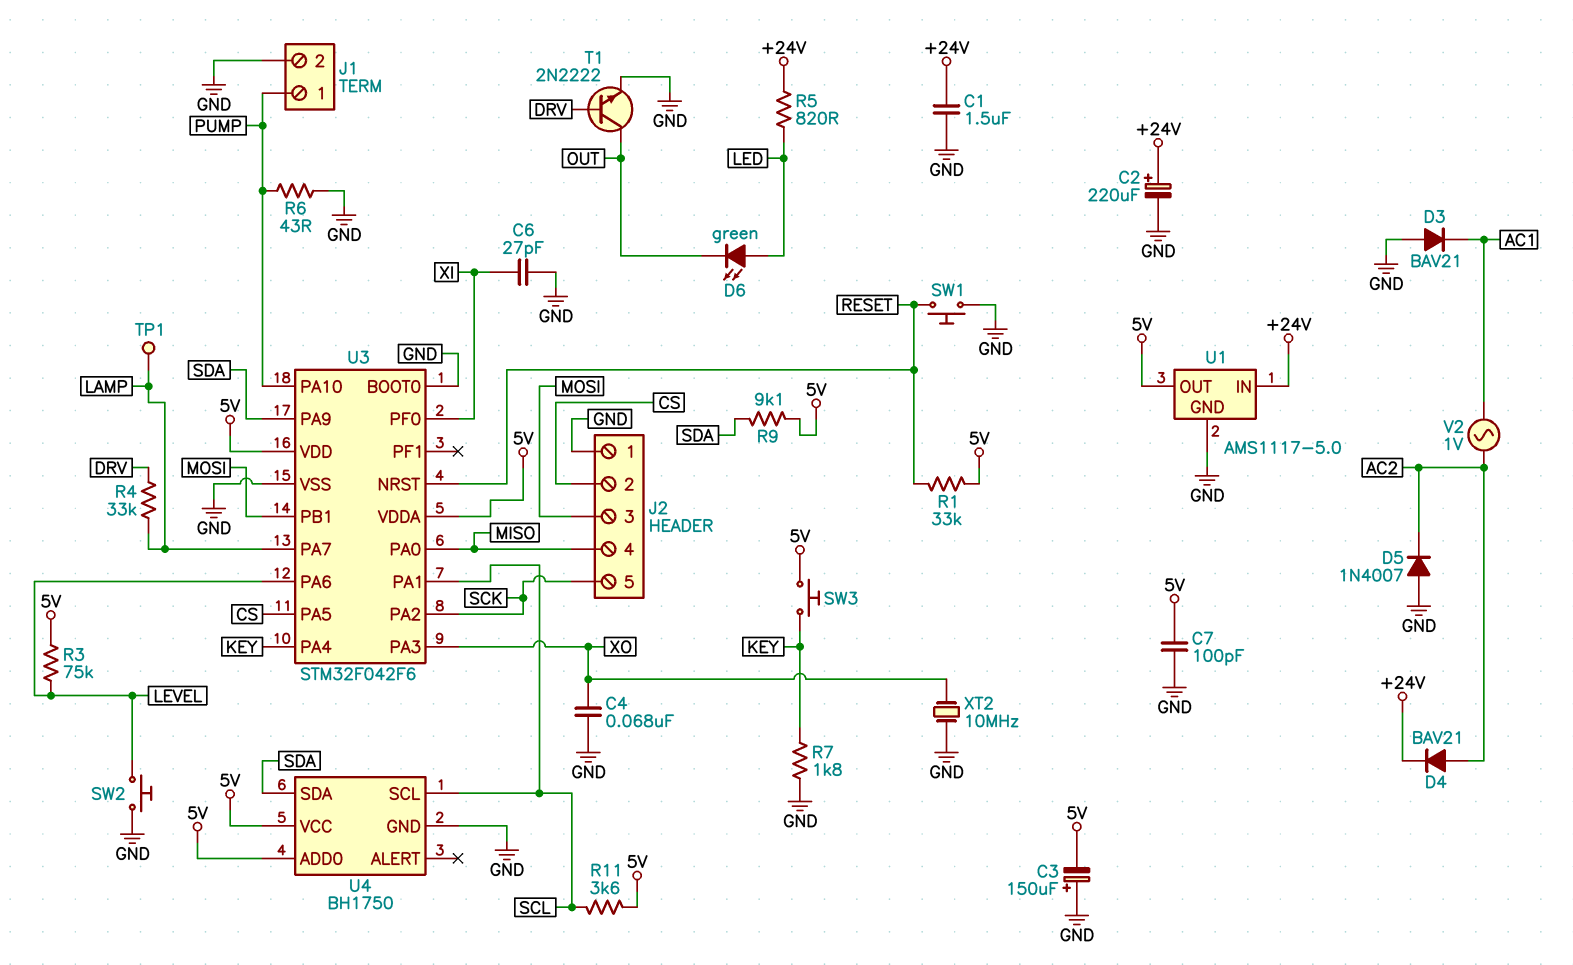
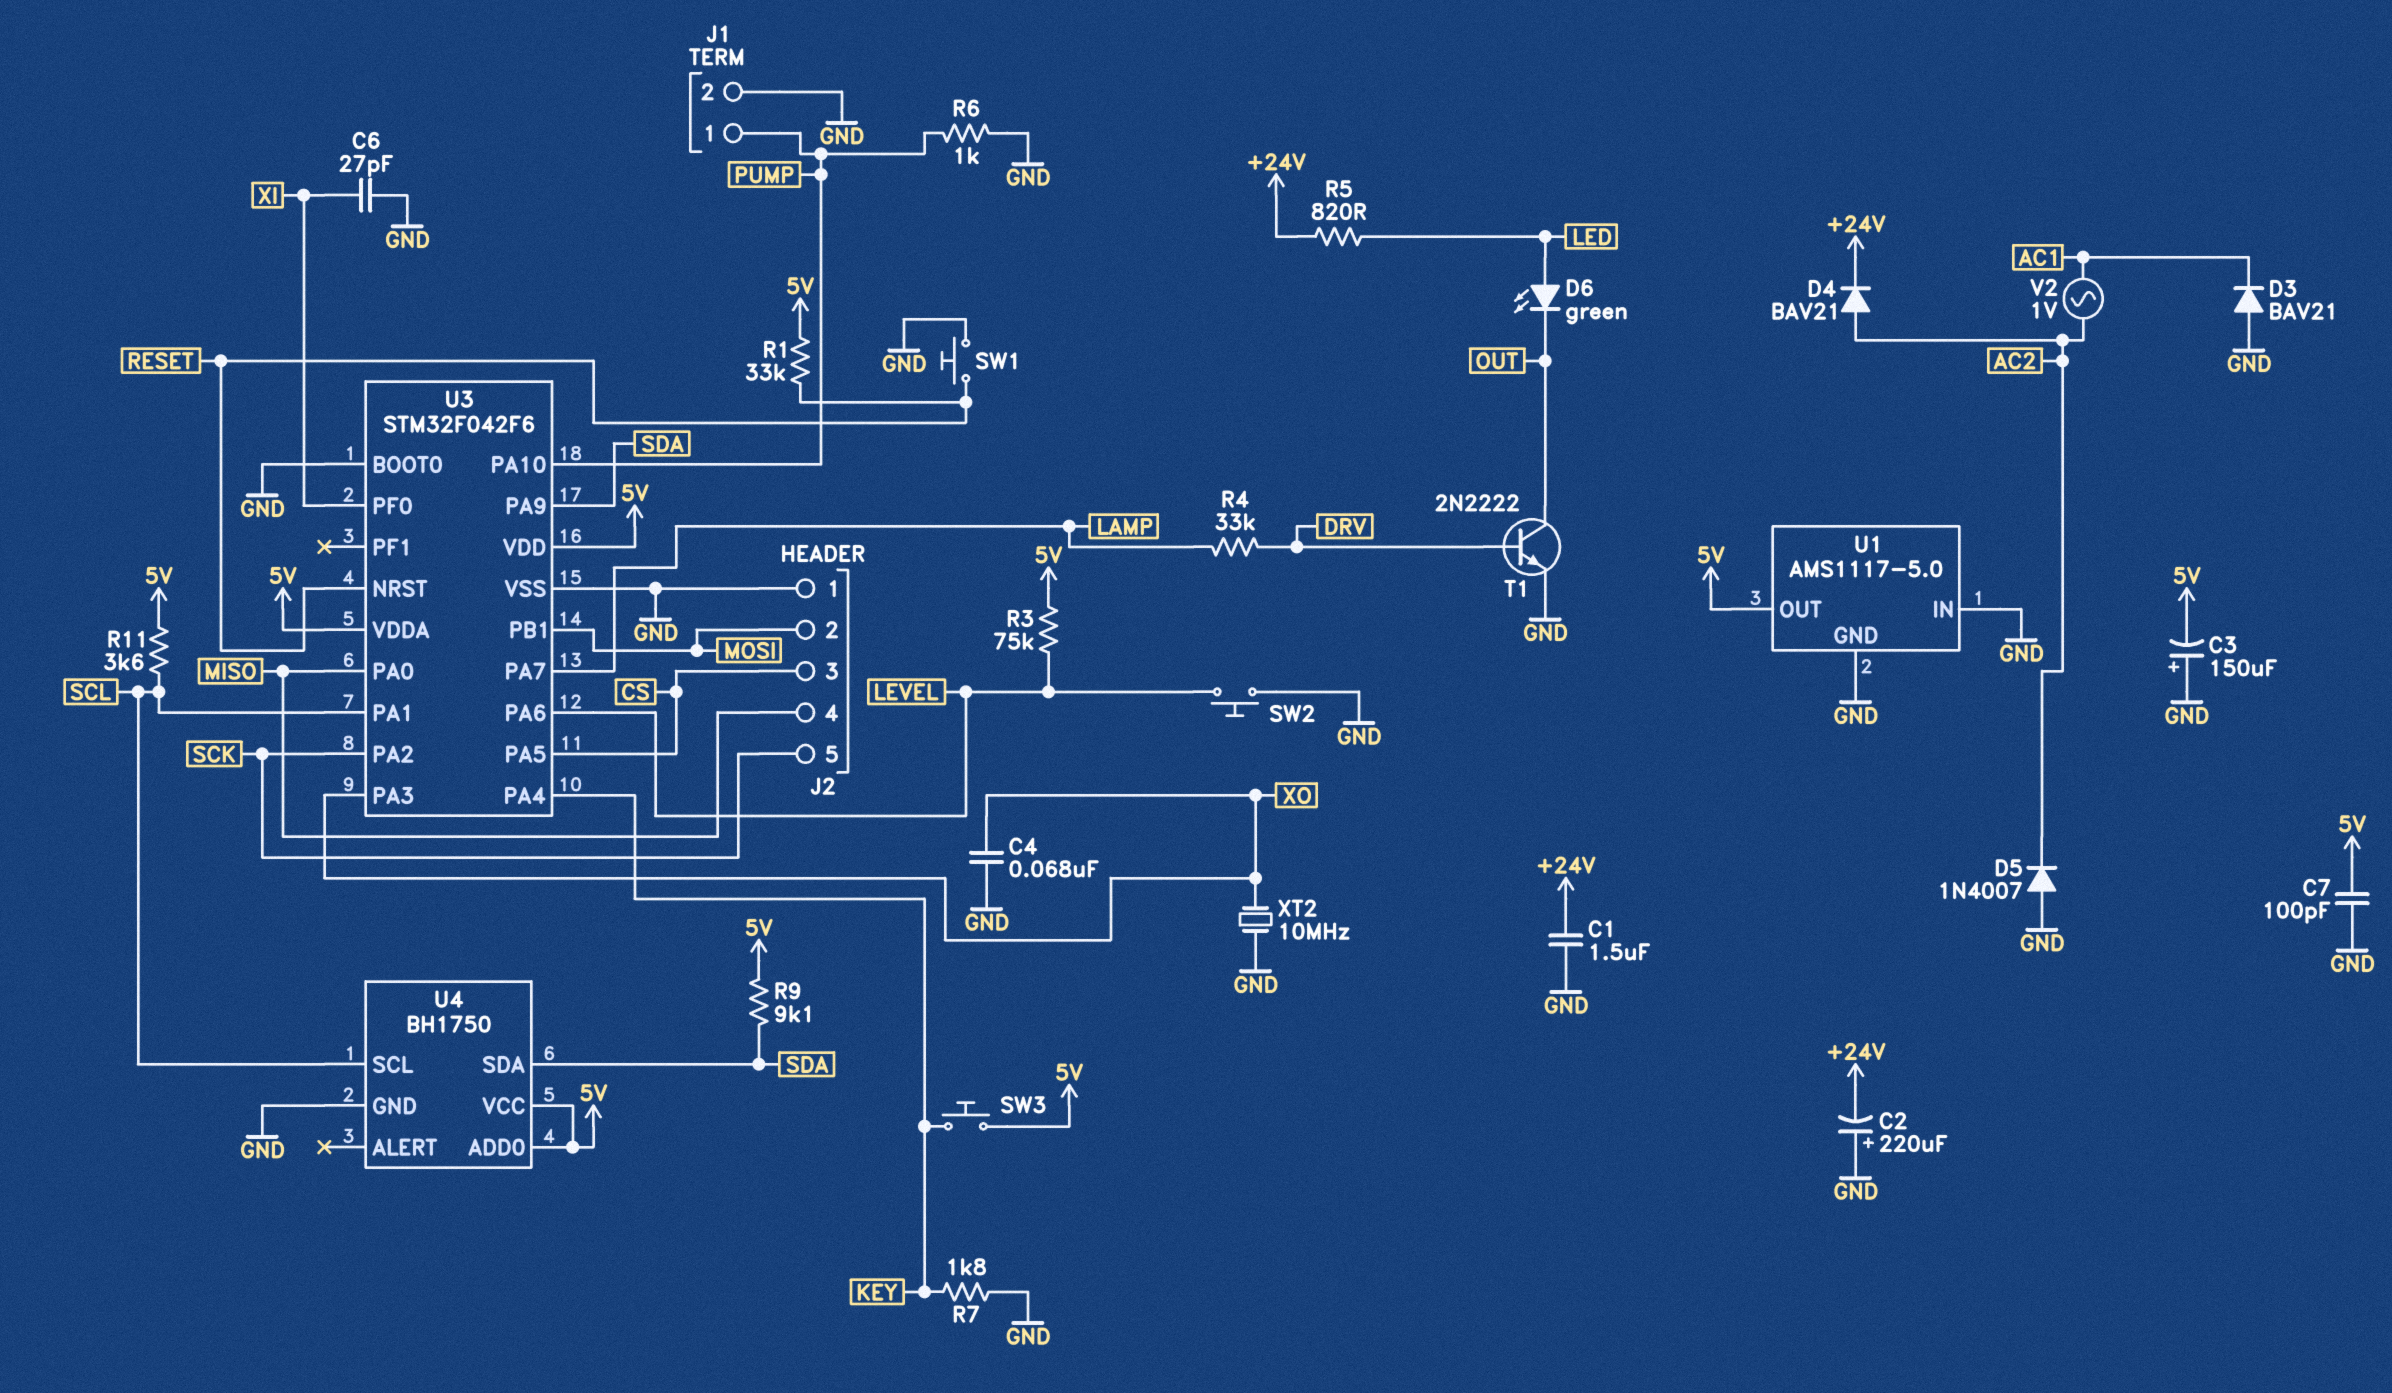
C2: 220uF (plus +24V, minus GND) -> 220uF (plus GND, minus +24V)
J2 pin 2: CS -> MOSI
J2 pin 3: MOSI -> CS
R6: 43 (GND, PUMP) -> 1k (GND, PUMP)
TP1: test point (LAMP) -> none
U1 pin IN: +24V -> GND

